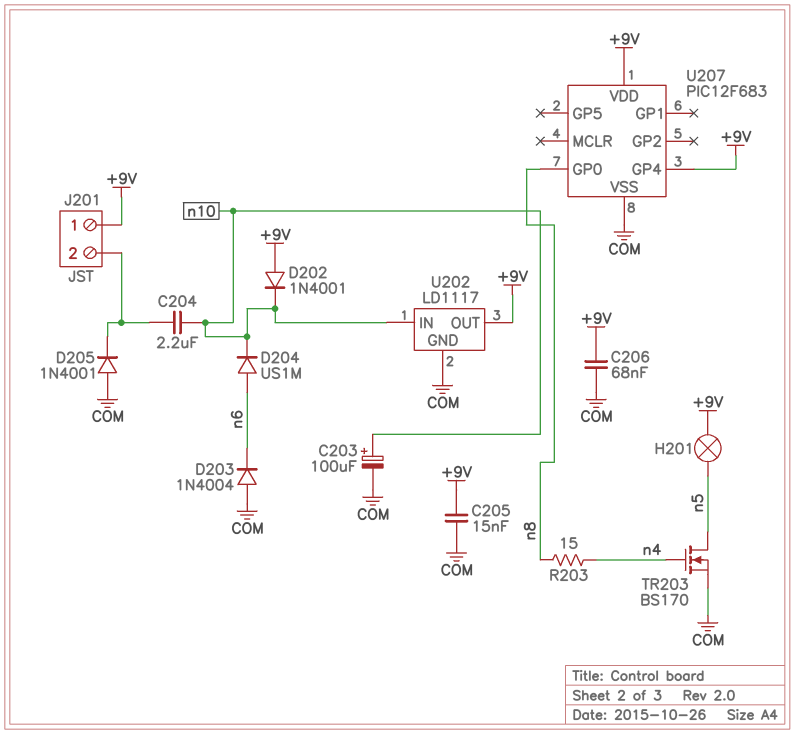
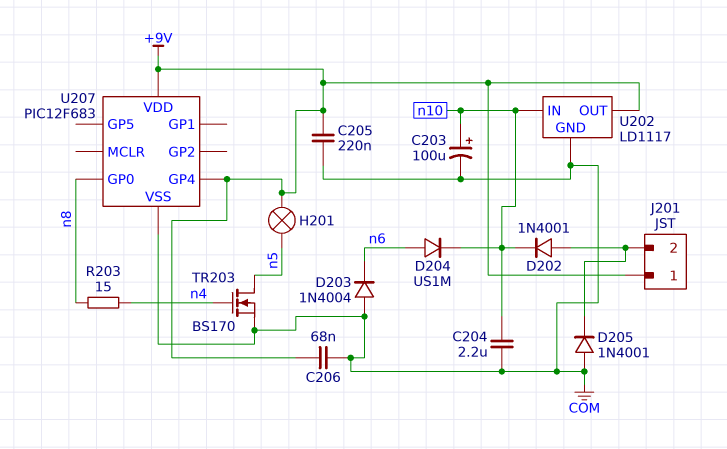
C204: 2.2uF (J201/2, n10) -> 2.2uF (COM, n10)
C205: 15nF (+9V, COM) -> 220nF (+9V, COM)
D202: diode 1N4001 (A +9V, K n10) -> diode 1N4001 (A J201/2, K n10)

